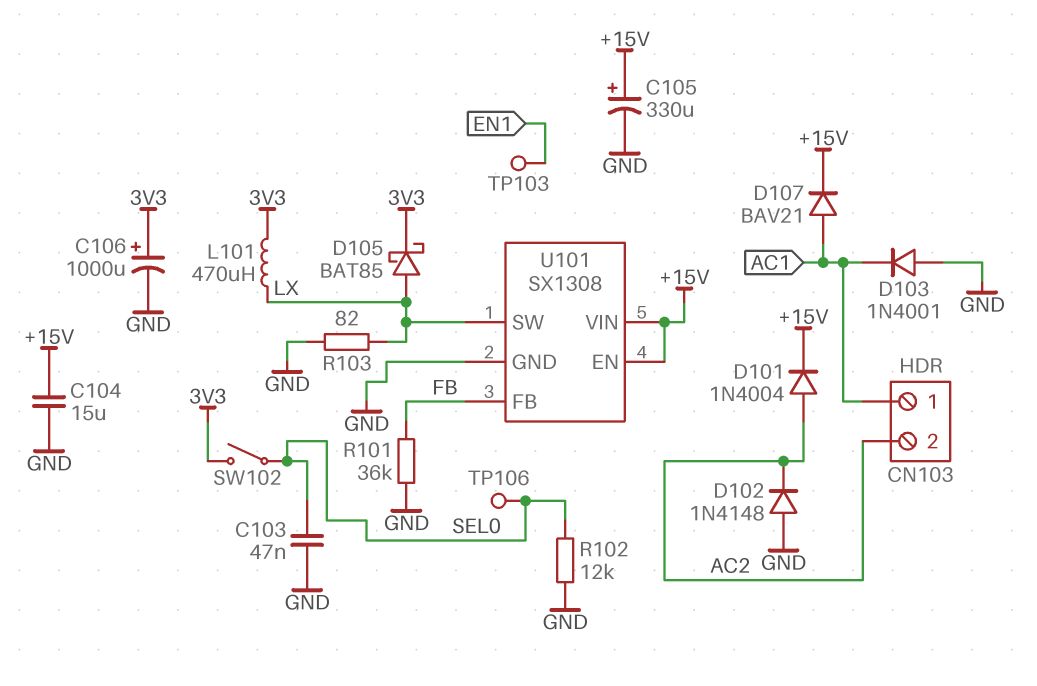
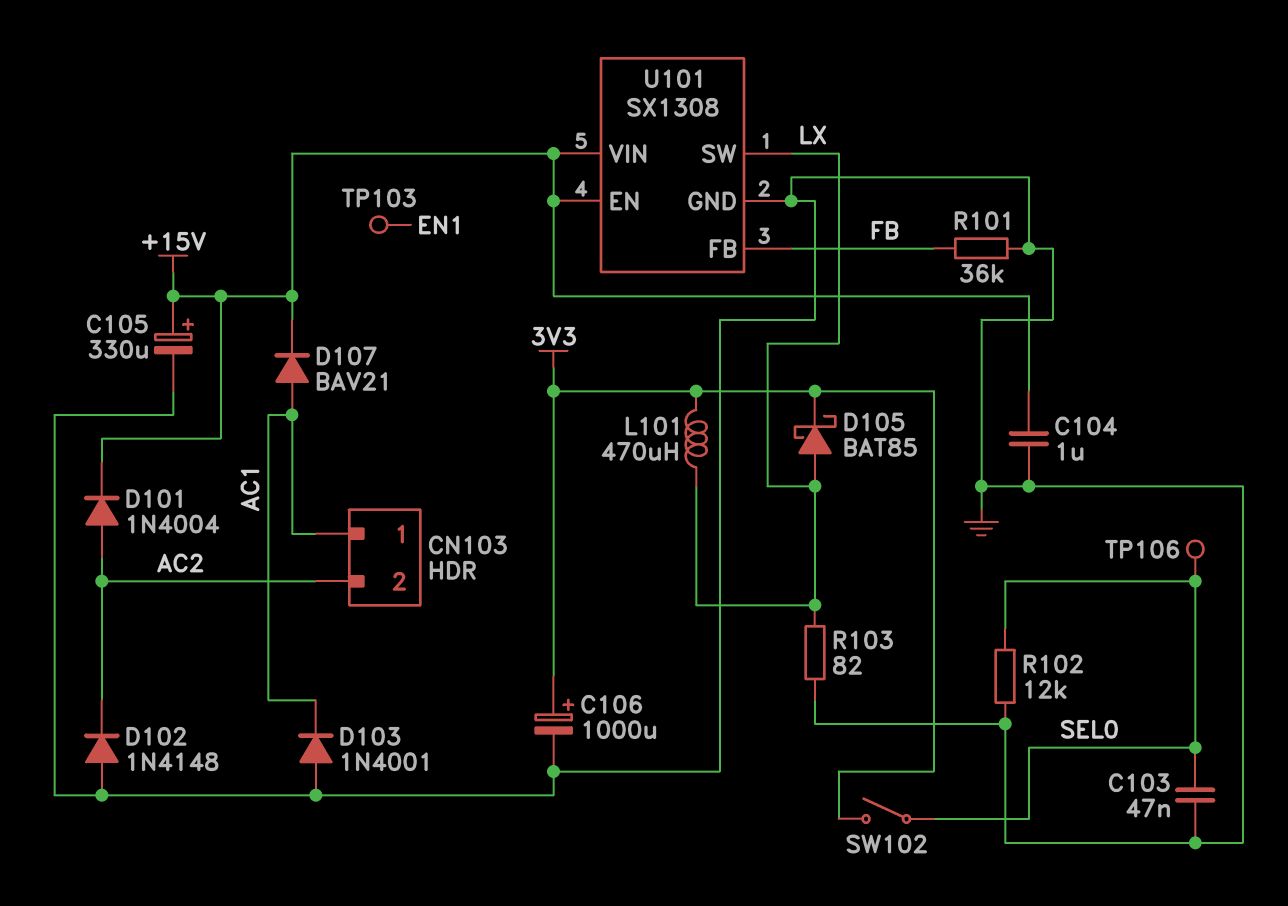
C104: 15uF (+15V, GND) -> 1uF (+15V, GND)

